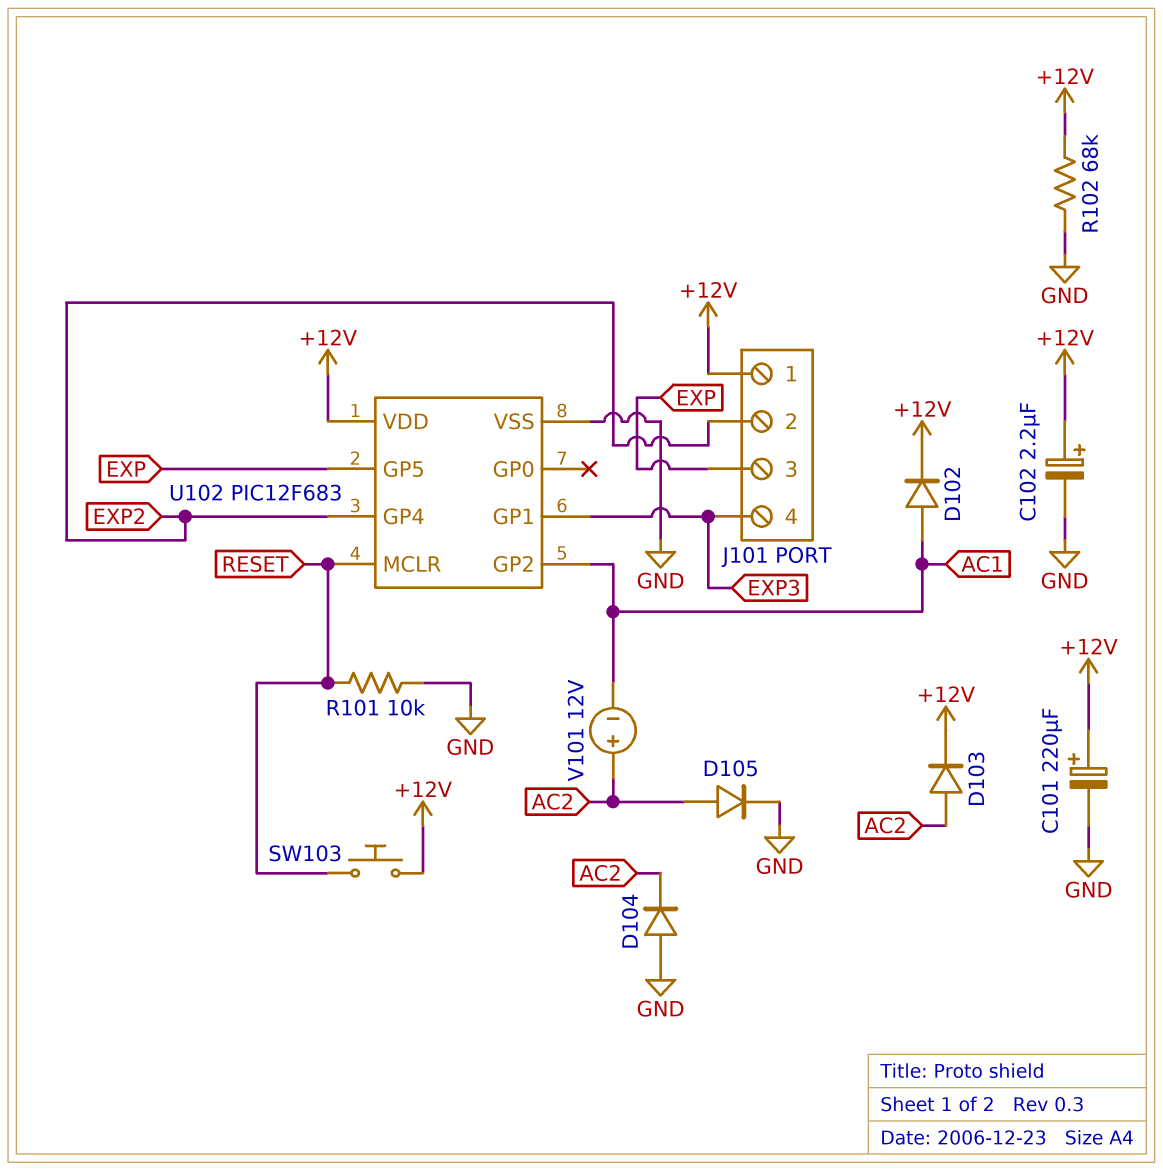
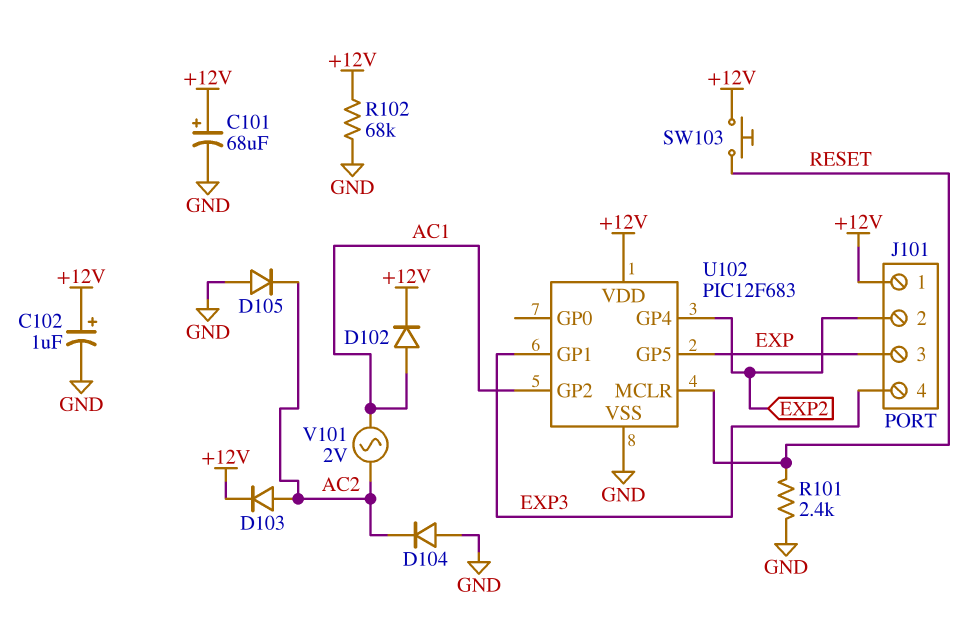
C101: 220uF (plus +12V, minus GND) -> 68uF (plus +12V, minus GND)
C102: 2.2uF (plus +12V, minus GND) -> 1uF (plus +12V, minus GND)
D105: diode (A AC2, K GND) -> diode (A GND, K AC2)
R101: 10k (GND, RESET) -> 2.4k (GND, RESET)
V101: 12V (plus AC2, minus AC1) -> AC 2V (AC1, AC2)

